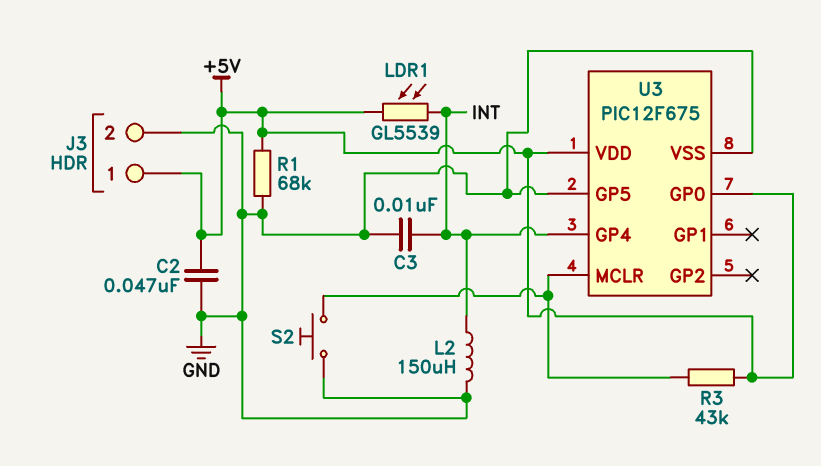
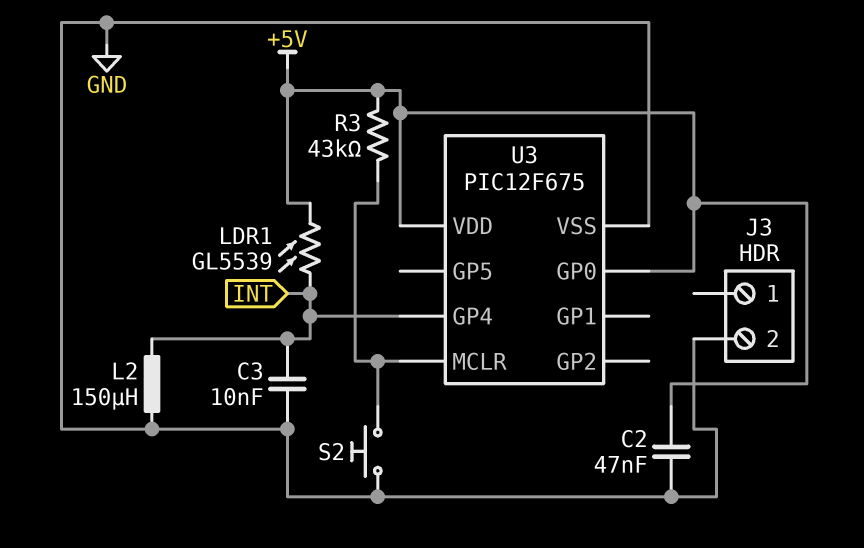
J3 pin 1: +5V -> none
R1: 68k (+5V, GND) -> none
U3 pin GP5: GND -> none

